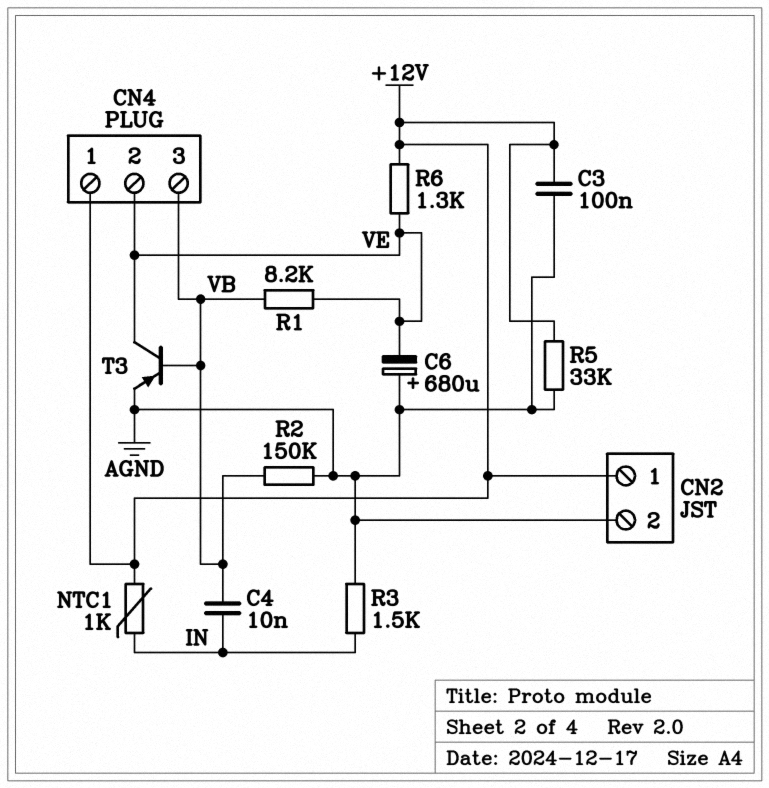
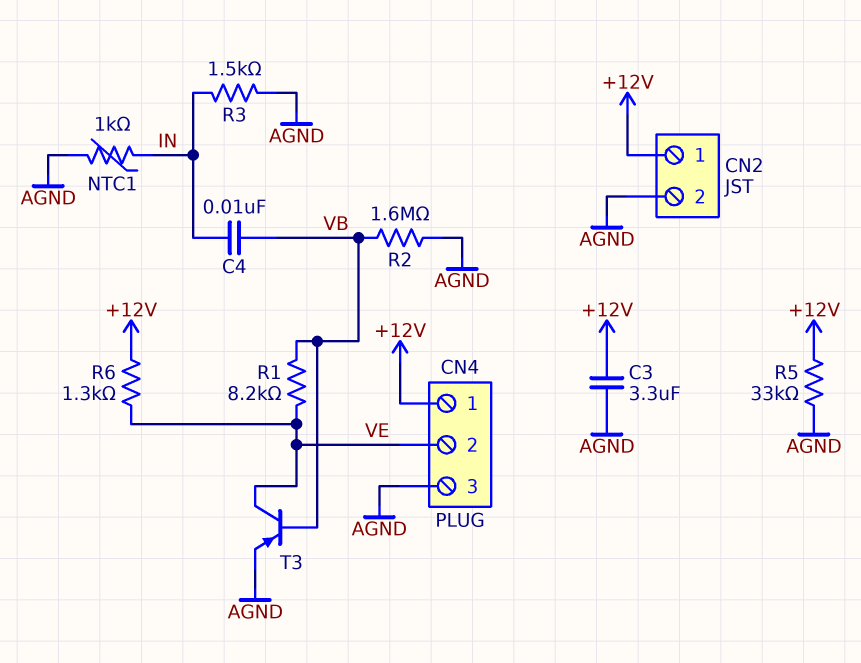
C3: 100nF (+12V, AGND) -> 3.3uF (+12V, AGND)
C6: 680uF (plus AGND, minus VE) -> none
CN4 pin 3: VB -> AGND
NTC1: 1k (+12V, IN) -> 1k (AGND, IN)
R2: 150k (AGND, VB) -> 1.6M (AGND, VB)

